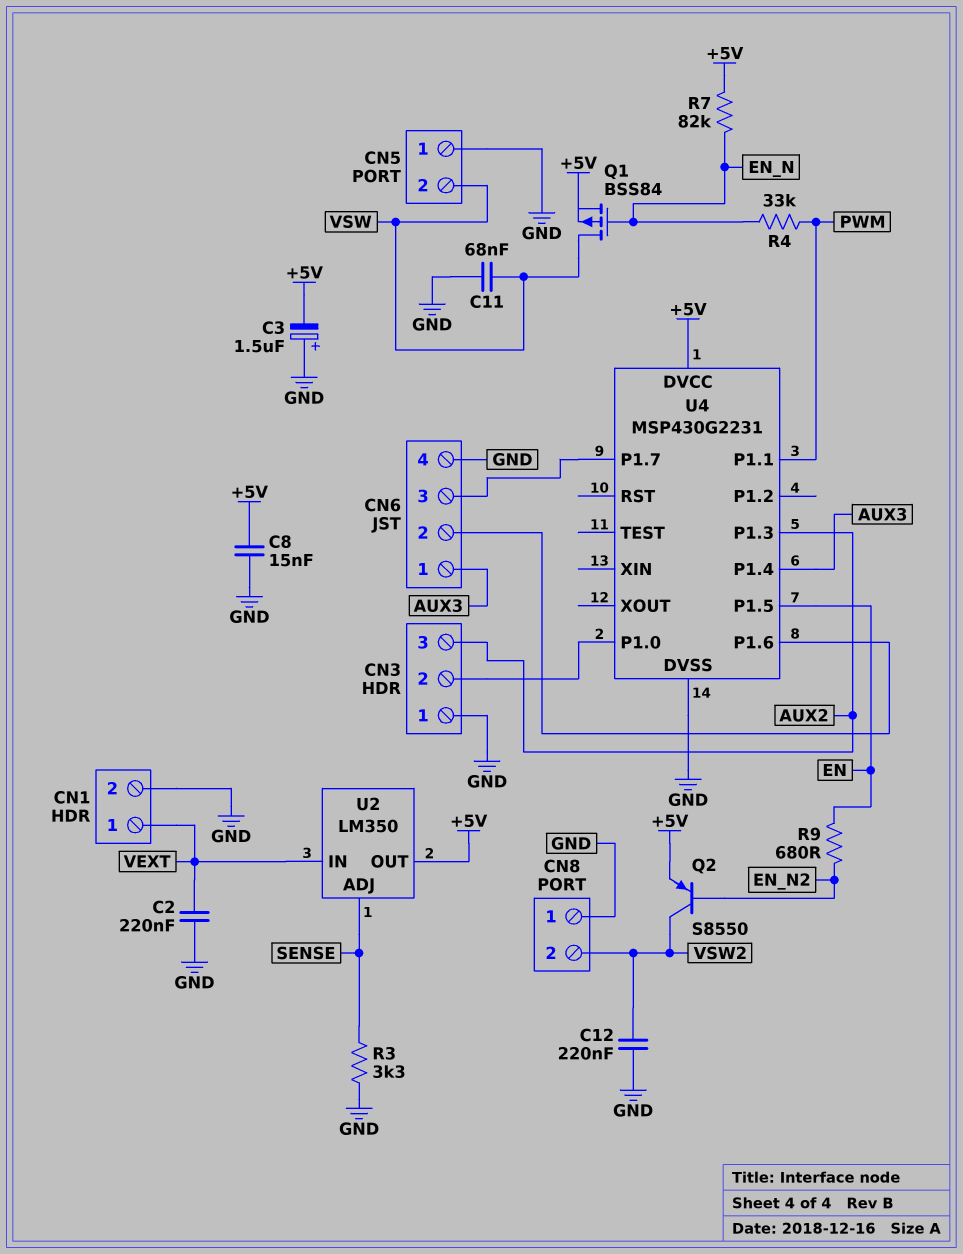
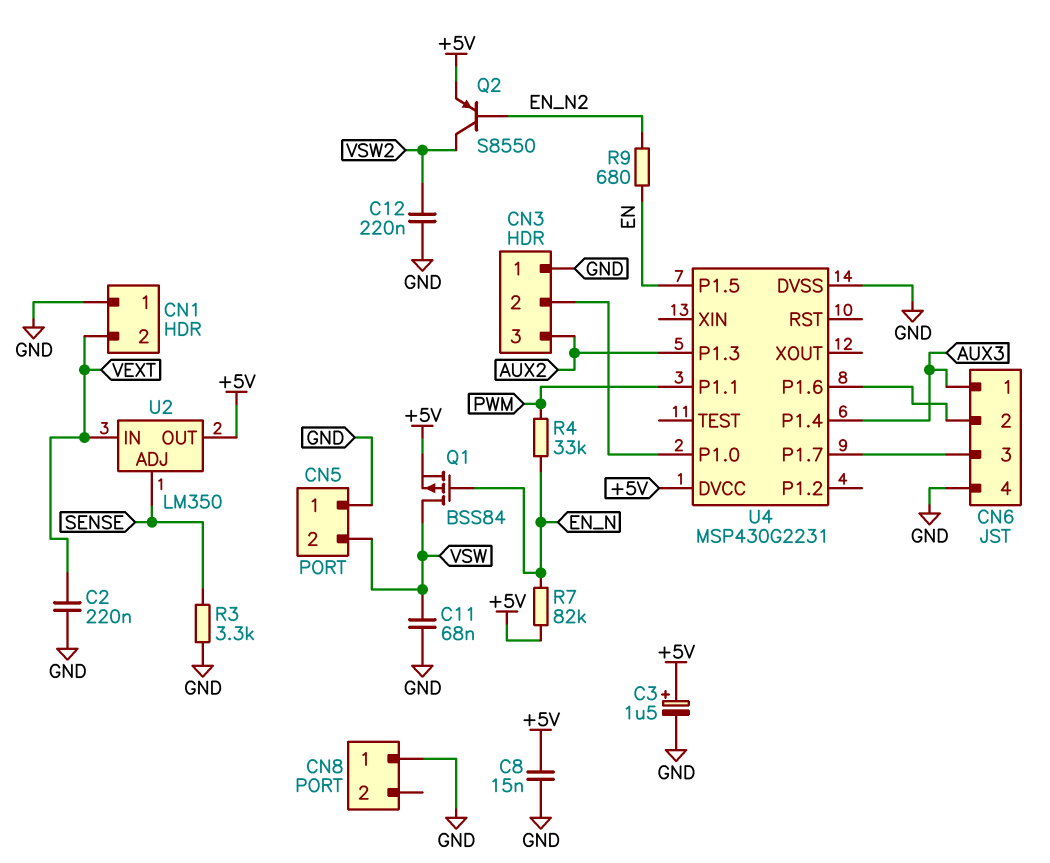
C3: 1.5uF (plus GND, minus +5V) -> 1.5uF (plus +5V, minus GND)
CN1 pin 1: VEXT -> GND
CN1 pin 2: GND -> VEXT
CN8 pin 2: VSW2 -> none

